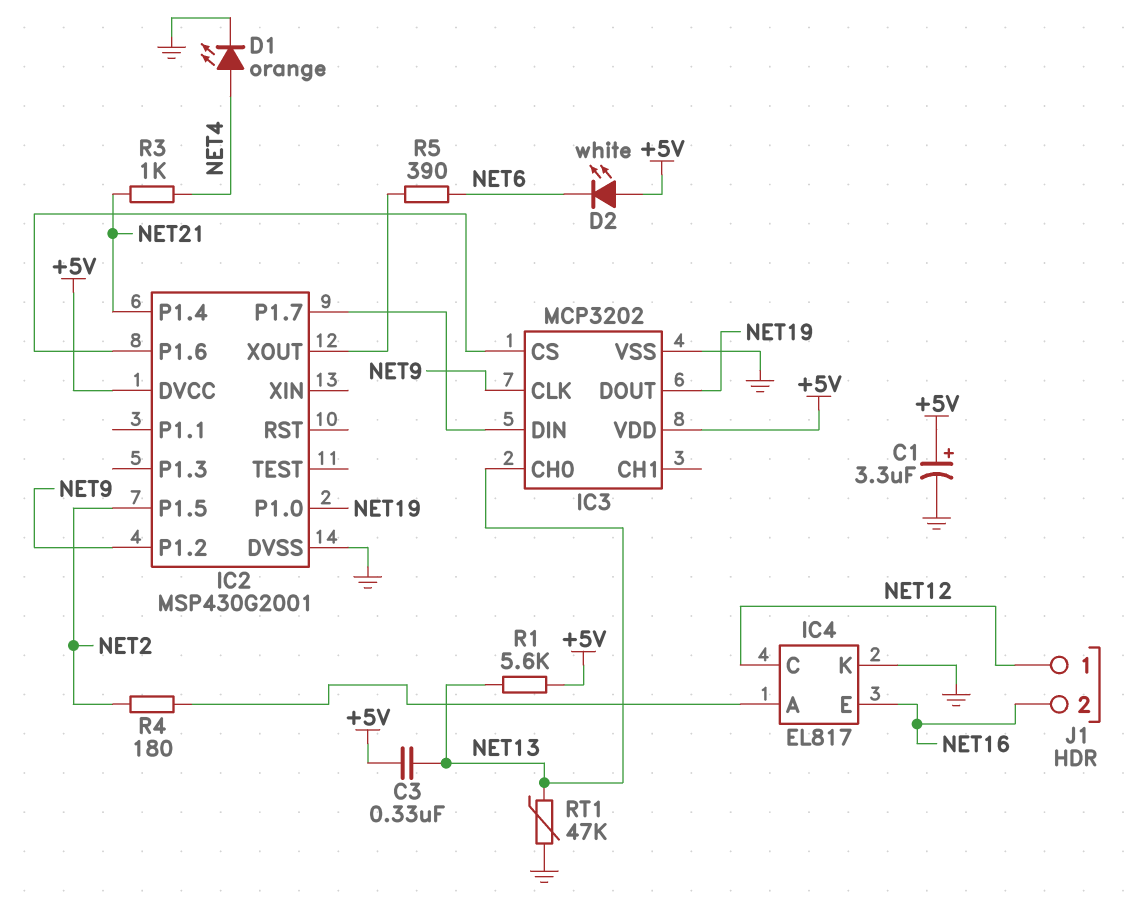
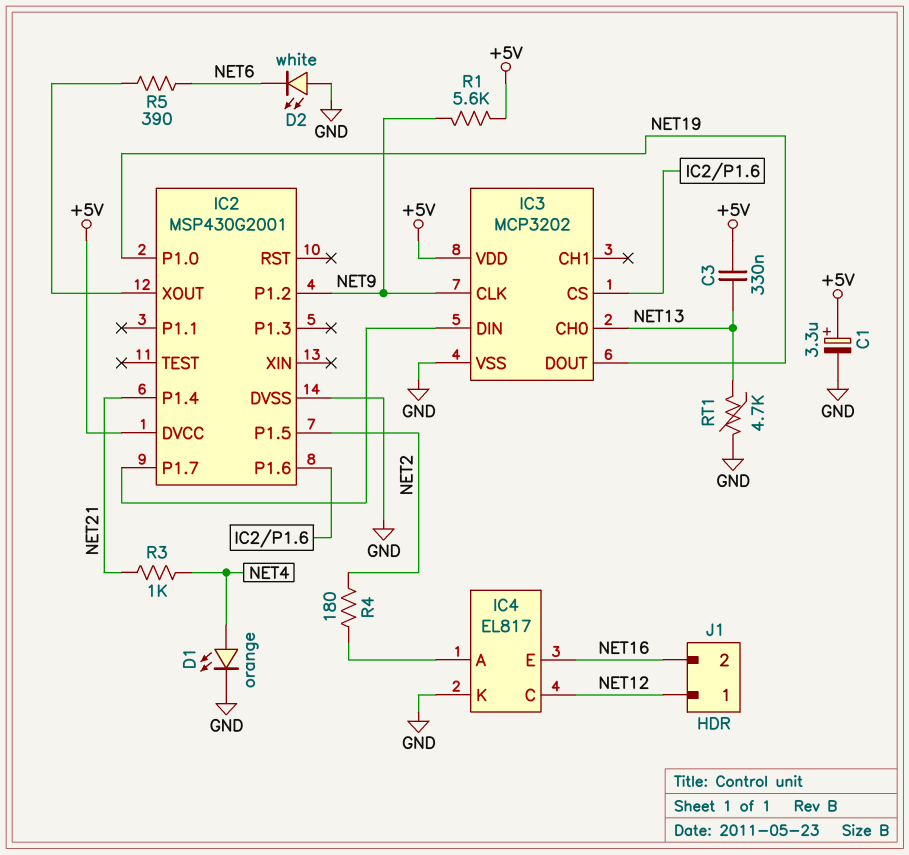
D2: LED white (A +5V, K NET6) -> LED white (A GND, K NET6)
R1: 5.6k (+5V, NET13) -> 5.6k (+5V, NET9)
RT1: 47k (GND, NET13) -> 4.7k (GND, NET13)

